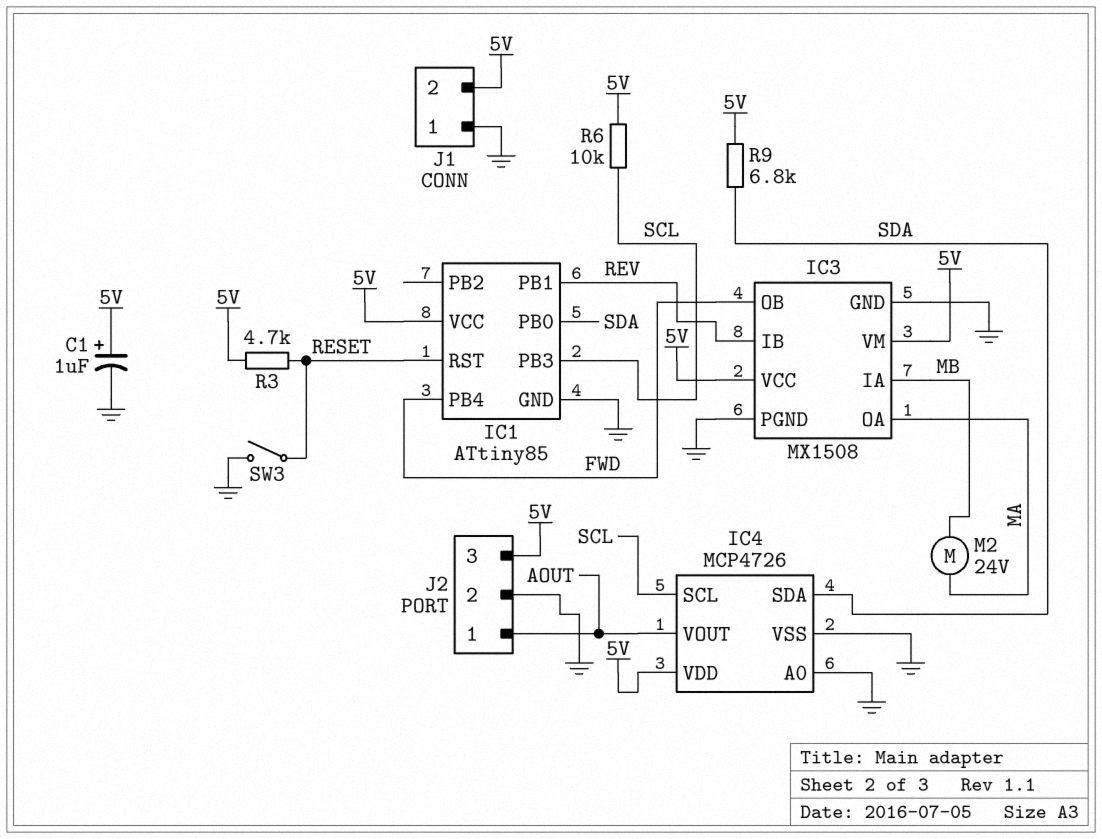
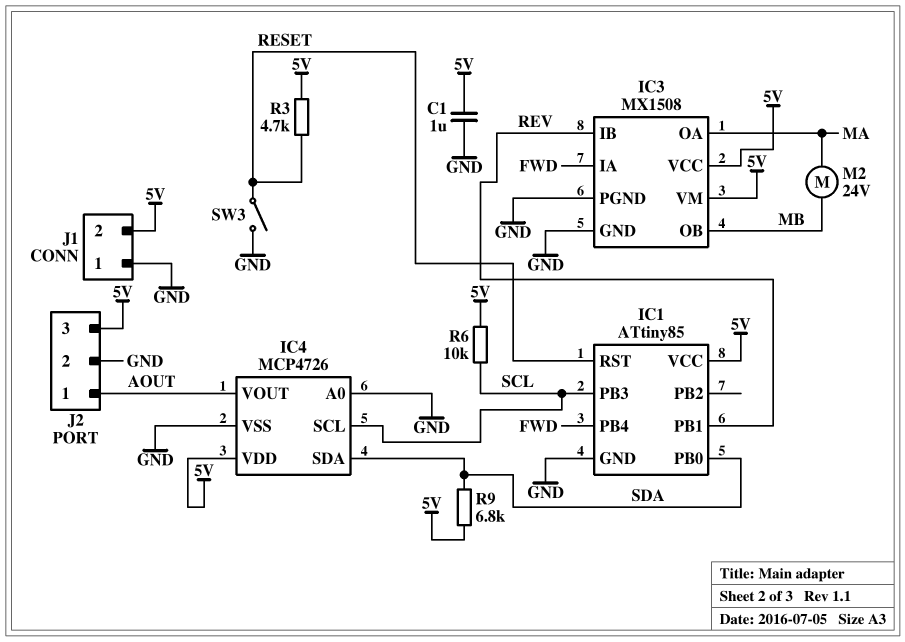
C1: 1uF (plus 5V, minus GND) -> 1uF (5V, GND)
IC3 pin IA: MB -> FWD
IC3 pin OB: FWD -> MB

